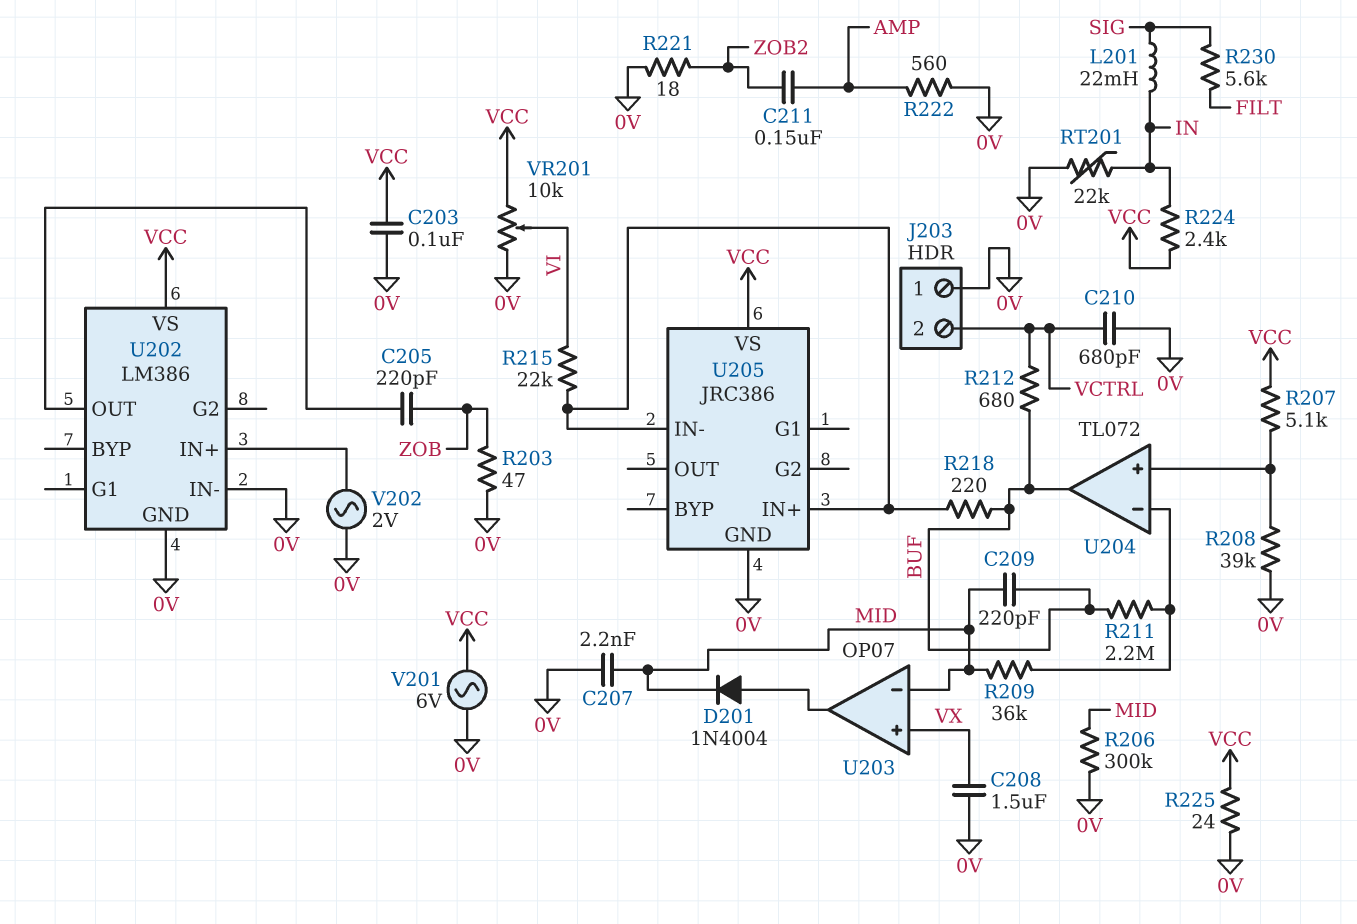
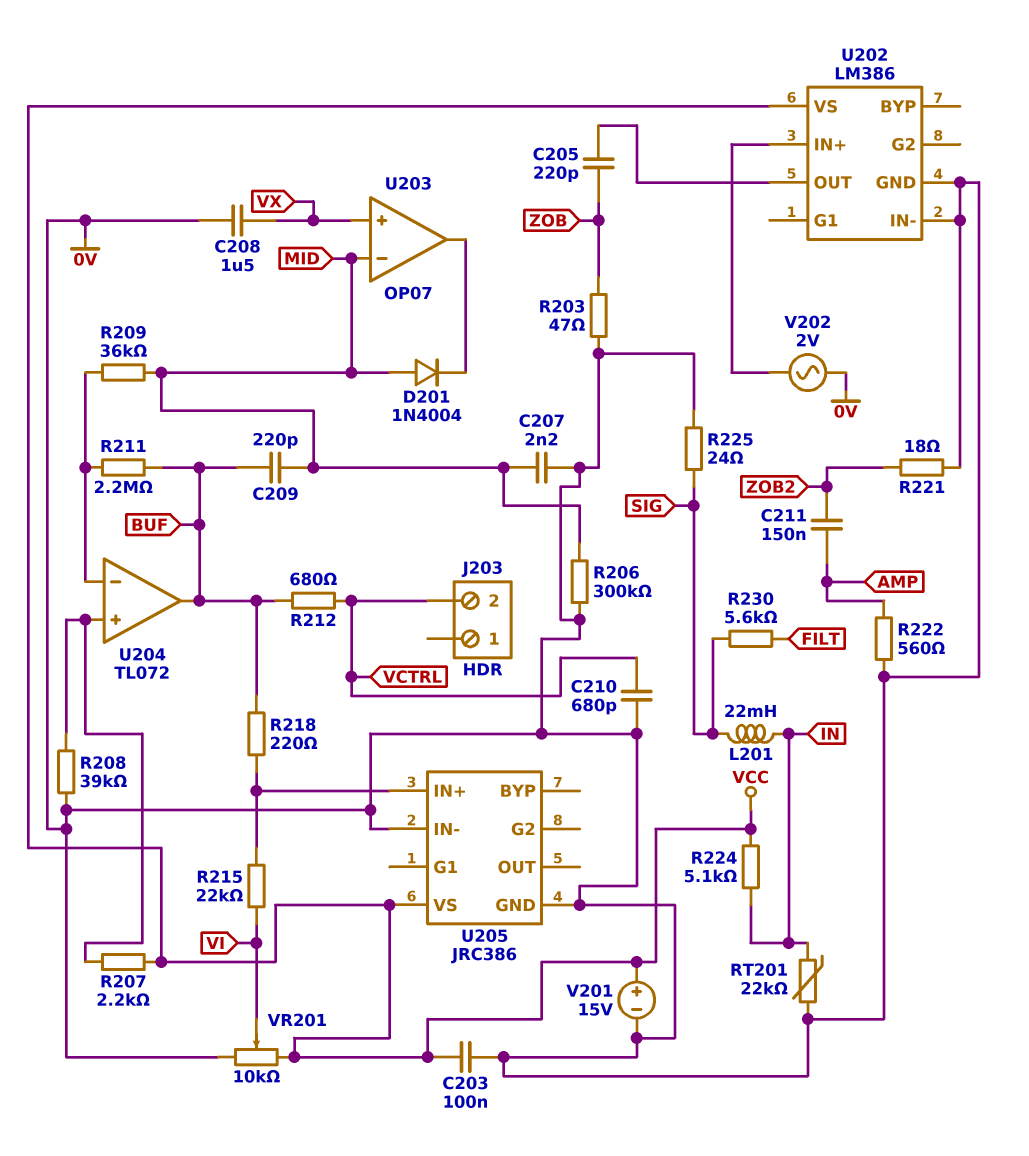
D201: diode 1N4004 (A U203/out, K MID) -> diode 1N4004 (A MID, K U203/out)
J203 pin 1: 0V -> none
R207: 5.1k (U204/in+, VCC) -> 2.2k (U204/in+, VCC)
R224: 2.4k (IN, VCC) -> 5.1k (IN, VCC)
R225: 24 (0V, VCC) -> 24 (0V, SIG)
U205 pin IN-: U205/IN+ -> 0V
V201: AC 6V (0V, VCC) -> 15V (plus VCC, minus 0V)

